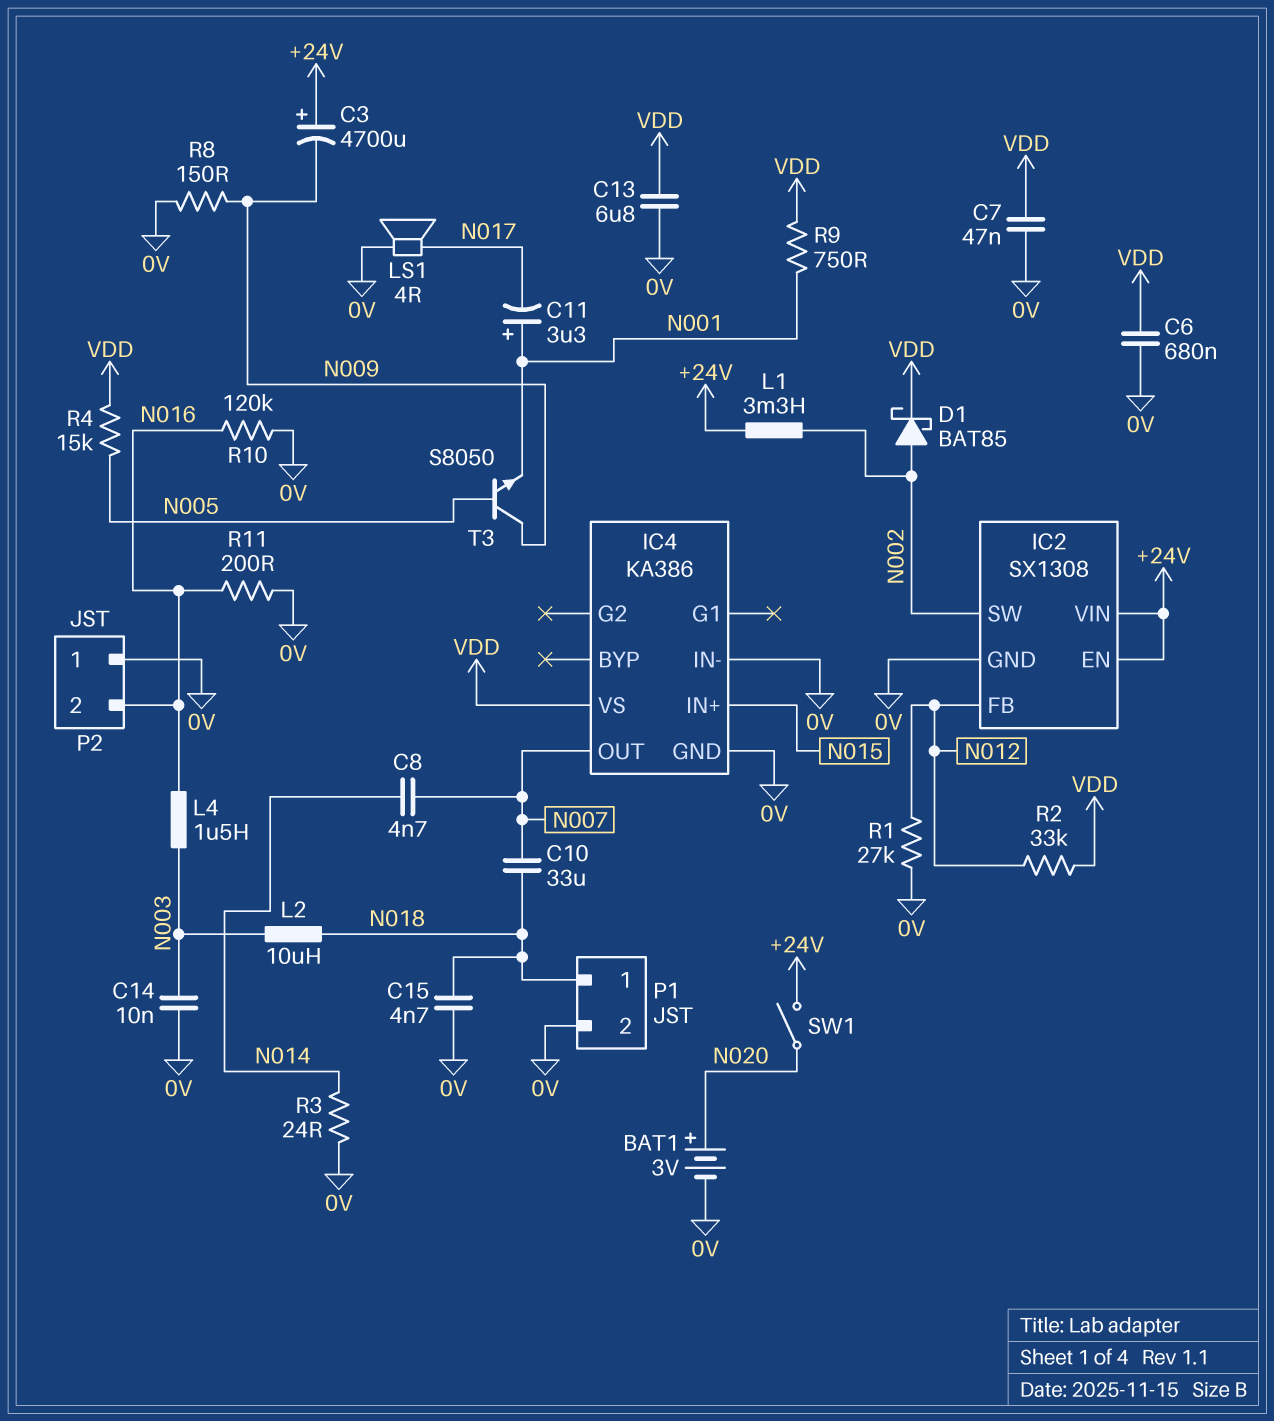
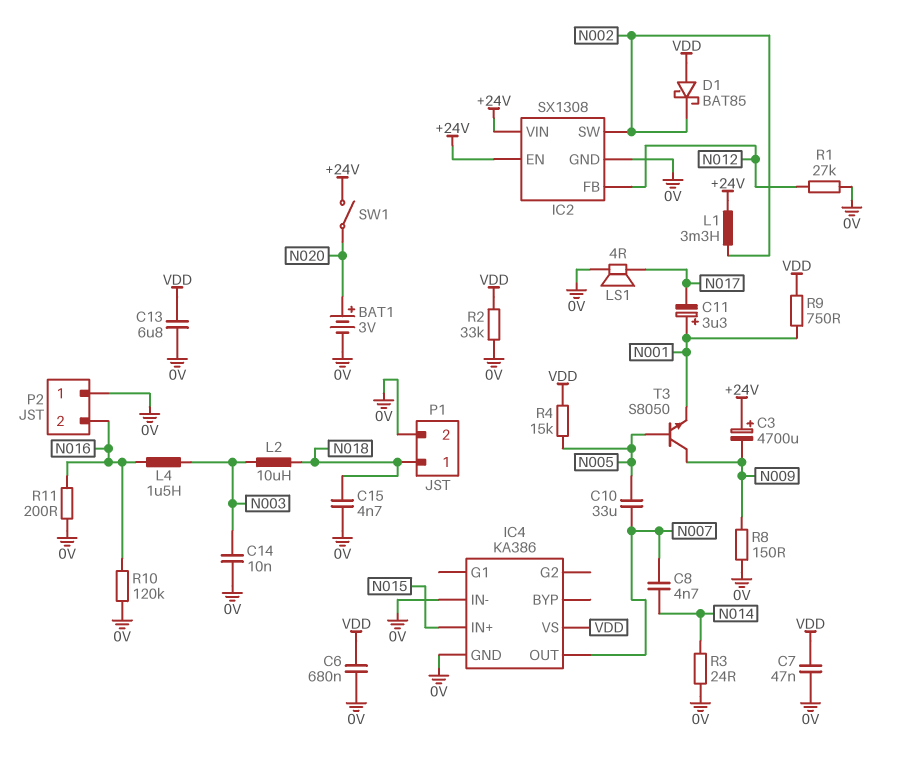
C10: 33uF (N007, N018) -> 33uF (N005, N007)
D1: schottky BAT85 (A N002, K VDD) -> schottky BAT85 (A VDD, K N002)
R2: 33k (N012, VDD) -> 33k (0V, VDD)

